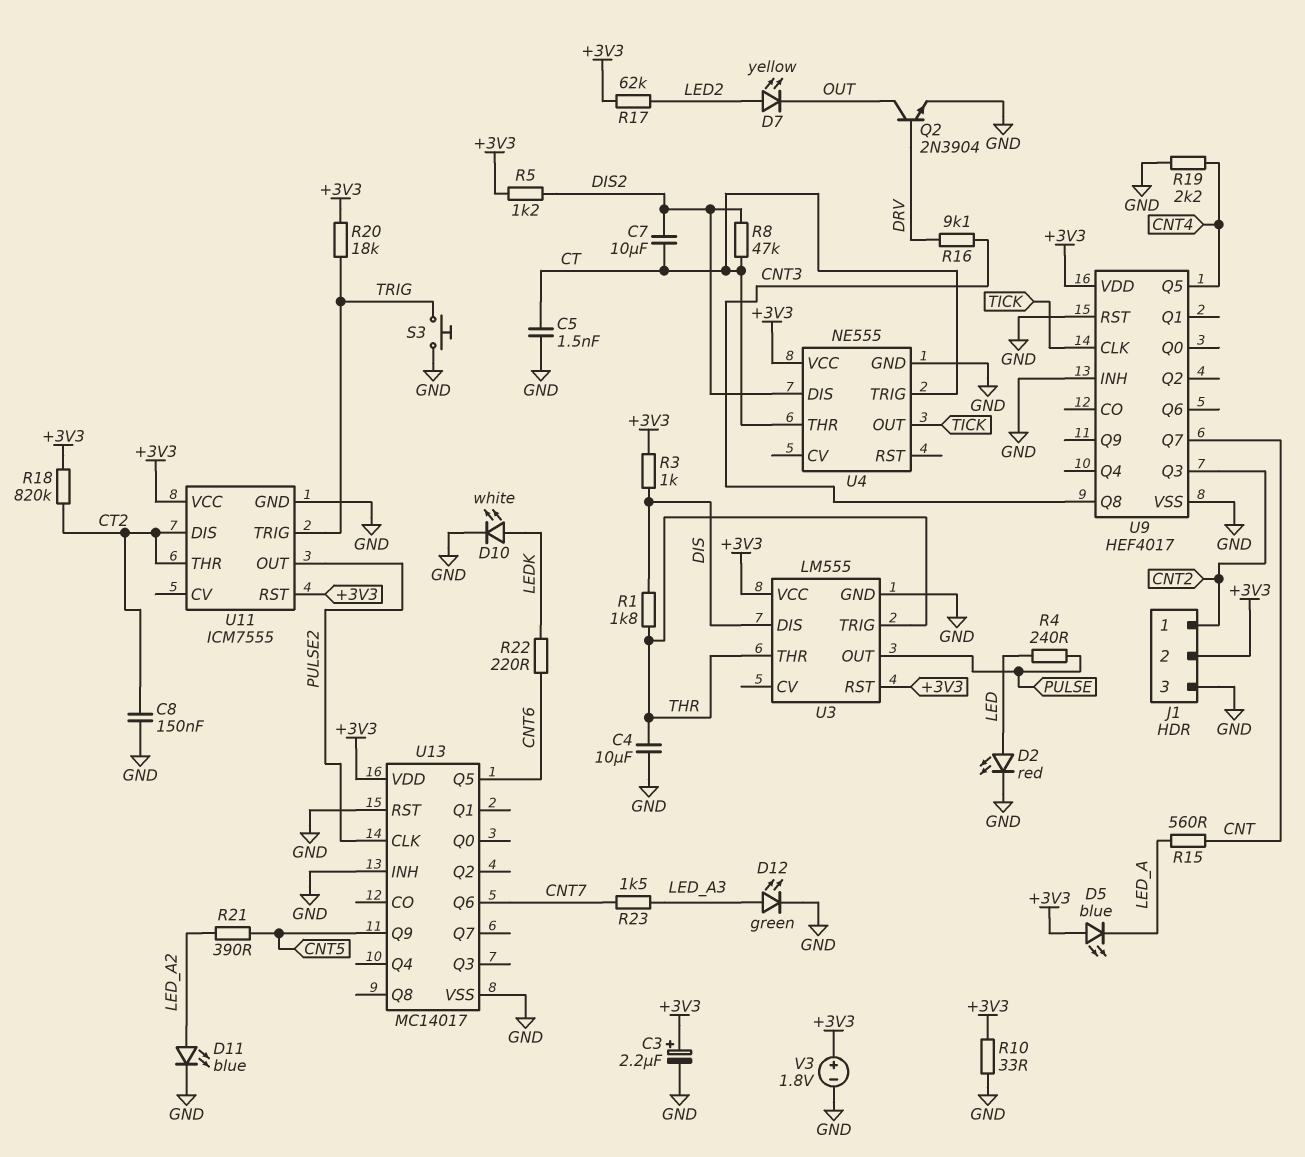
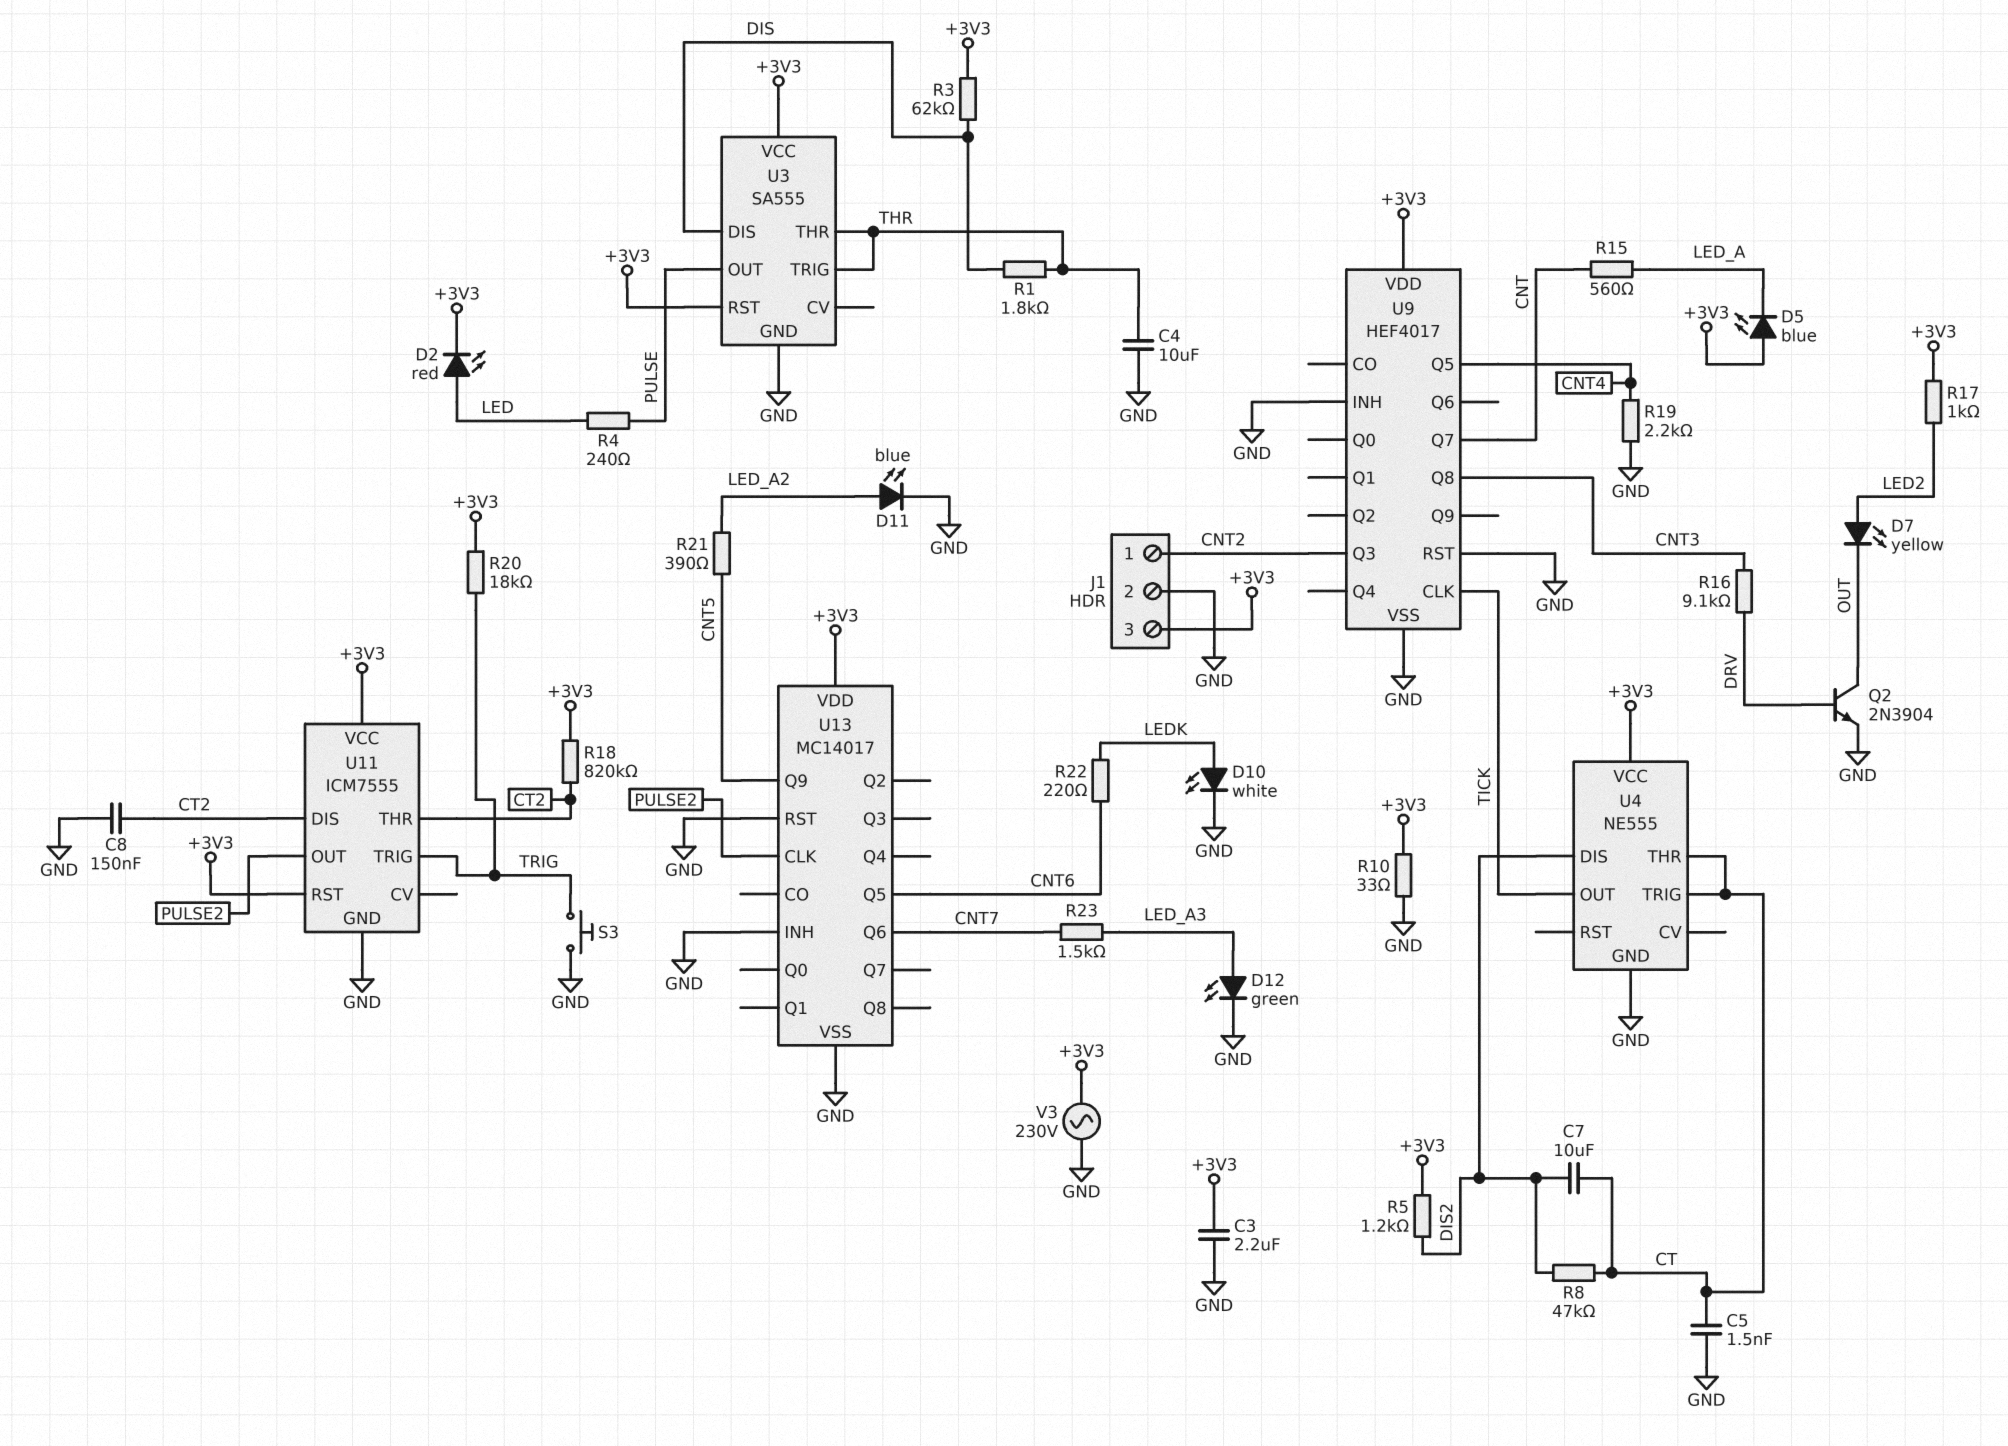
C3: 2.2uF (plus +3V3, minus GND) -> 2.2uF (+3V3, GND)
D2: LED red (A LED, K GND) -> LED red (A LED, K +3V3)
J1 pin 2: +3V3 -> GND
J1 pin 3: GND -> +3V3
R3: 1k (+3V3, DIS) -> 62k (+3V3, DIS)
R17: 62k (+3V3, LED2) -> 1k (+3V3, LED2)
U3: LM555 -> SA555
V3: 1.8V (plus +3V3, minus GND) -> AC 230V (+3V3, GND)

